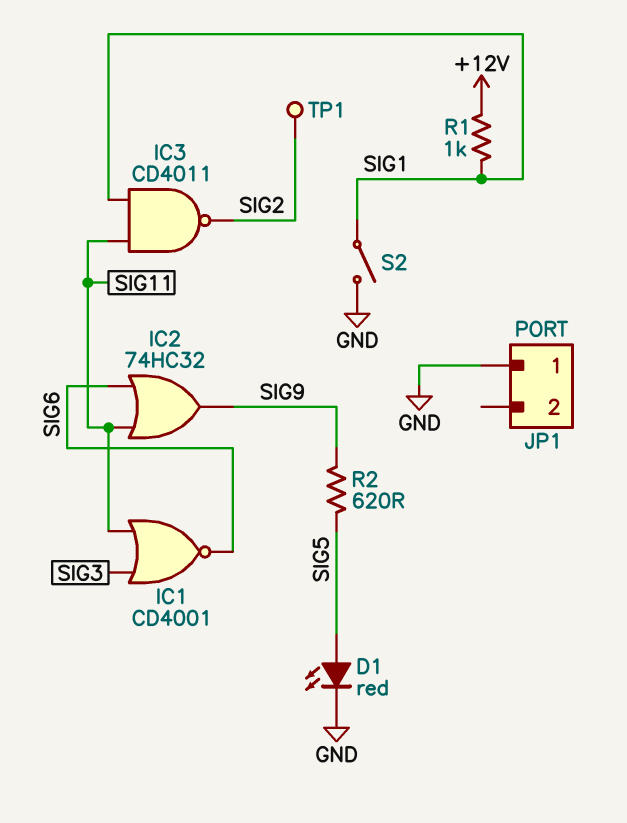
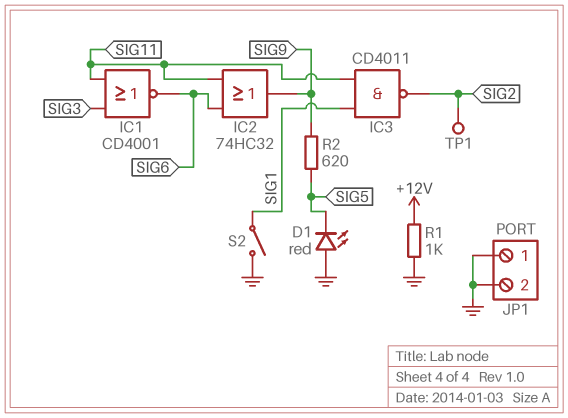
D1: LED red (A SIG5, K GND) -> LED red (A GND, K SIG5)
JP1 pin 2: none -> GND
R1: 1k (+12V, SIG1) -> 1k (+12V, GND)

